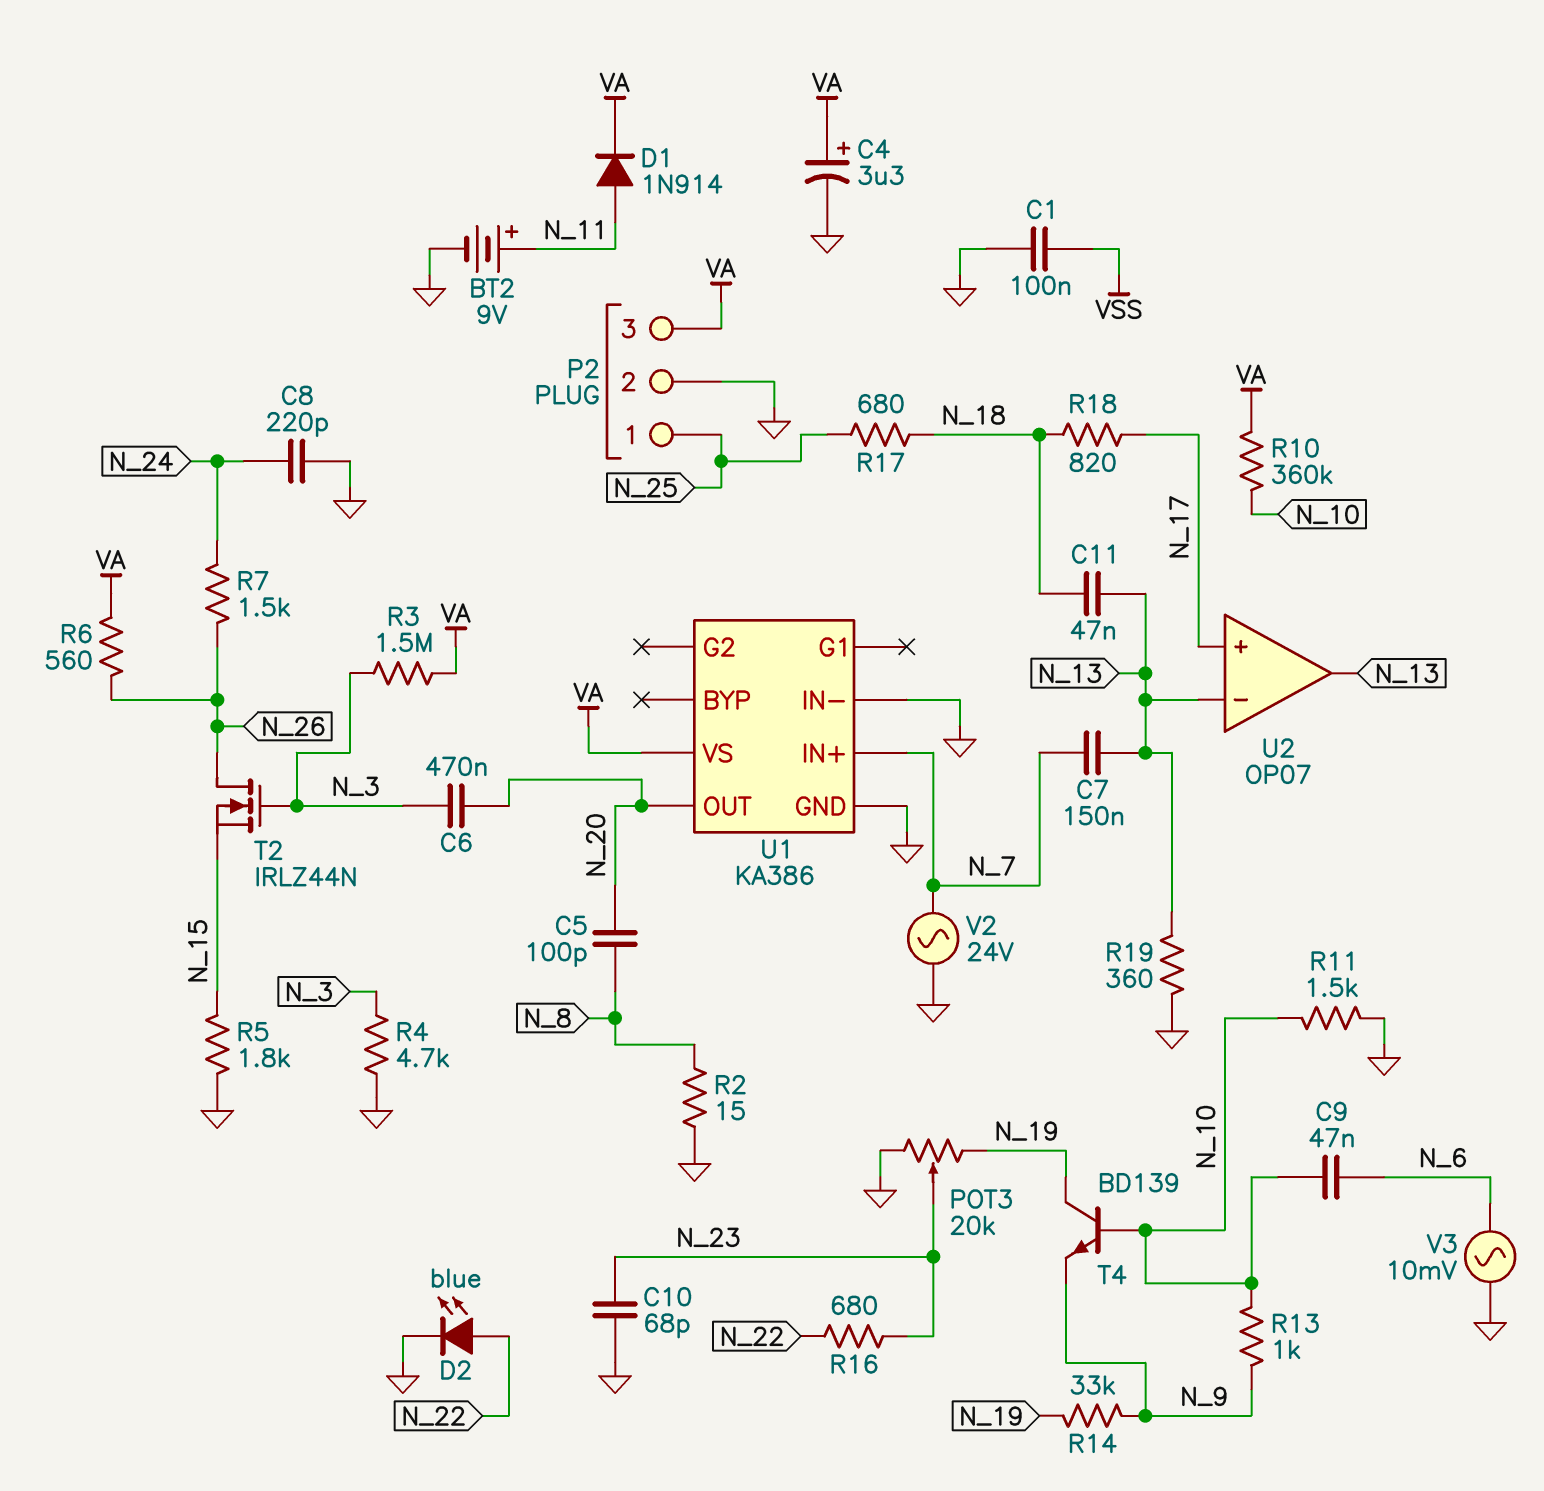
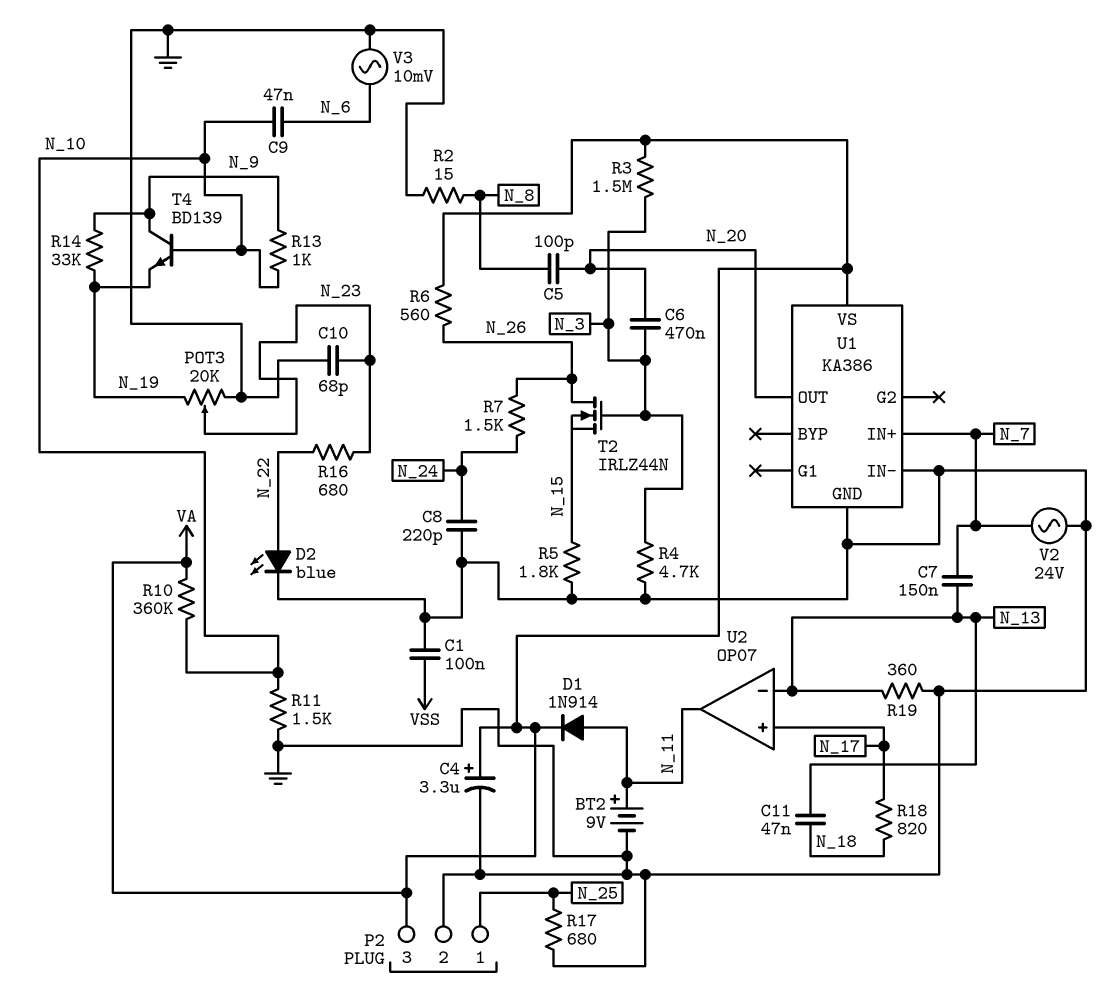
R17: 680 (N_18, N_25) -> 680 (GND, N_25)
T4: NPN BD139 (B N_10, C N_19, E N_9) -> NPN BD139 (B N_10, C N_9, E N_19)
U2 pin out: N_13 -> N_11

